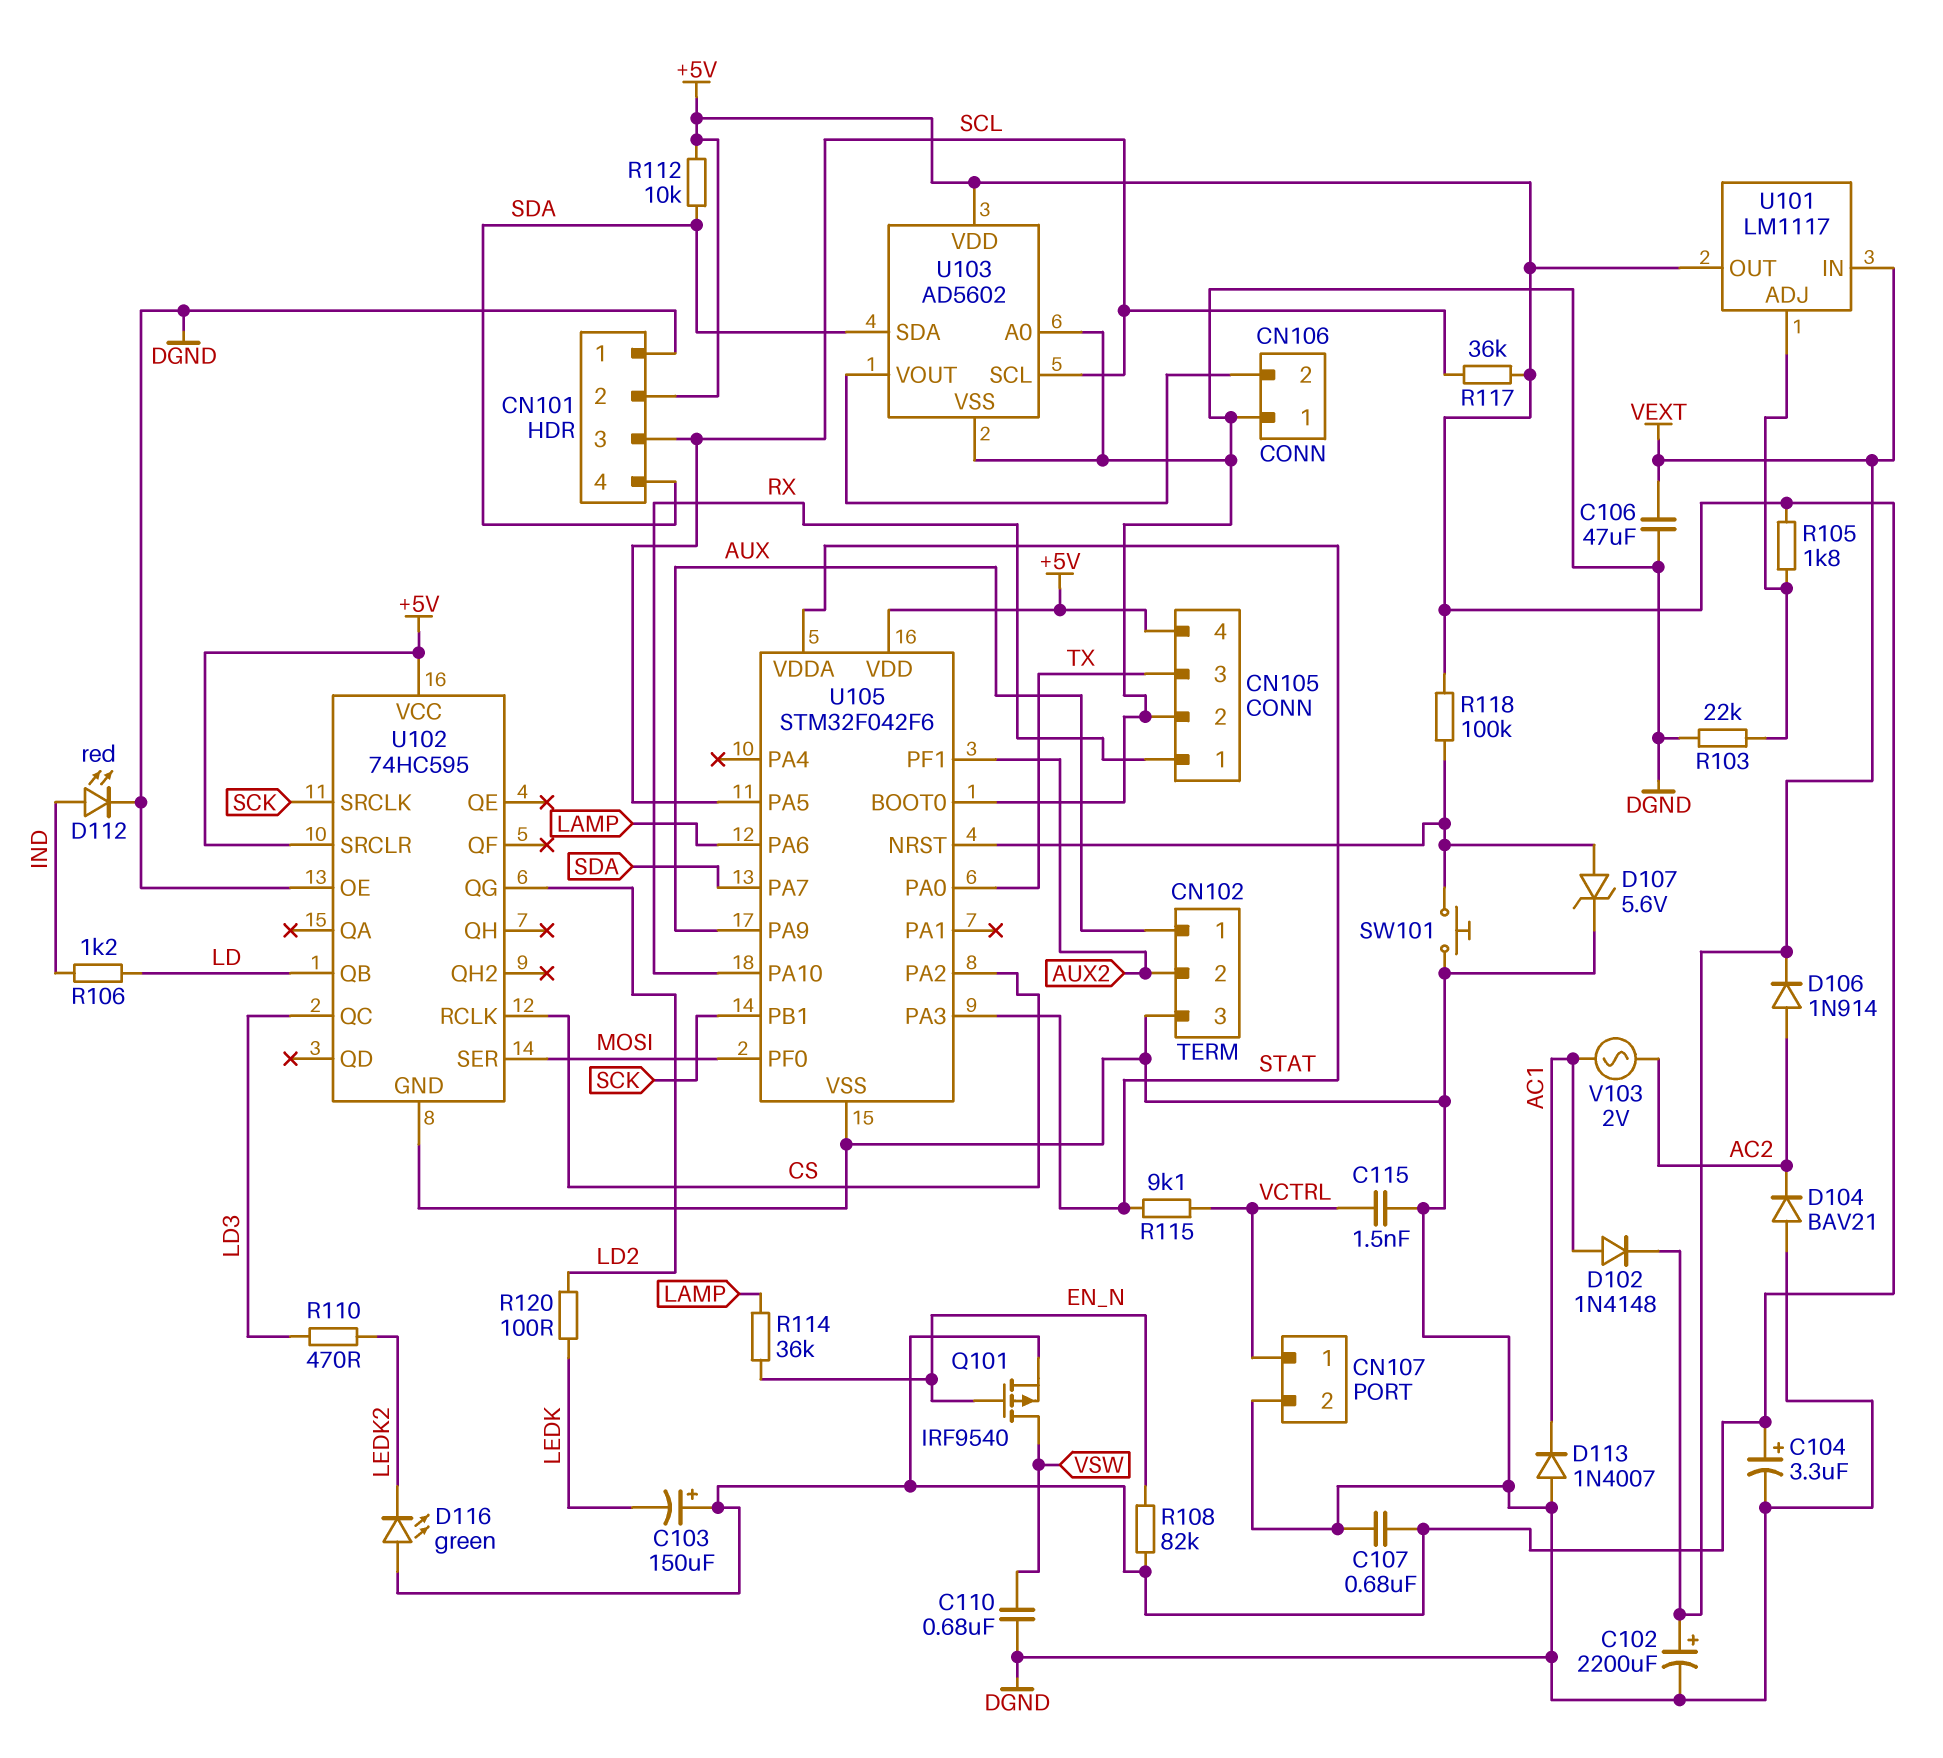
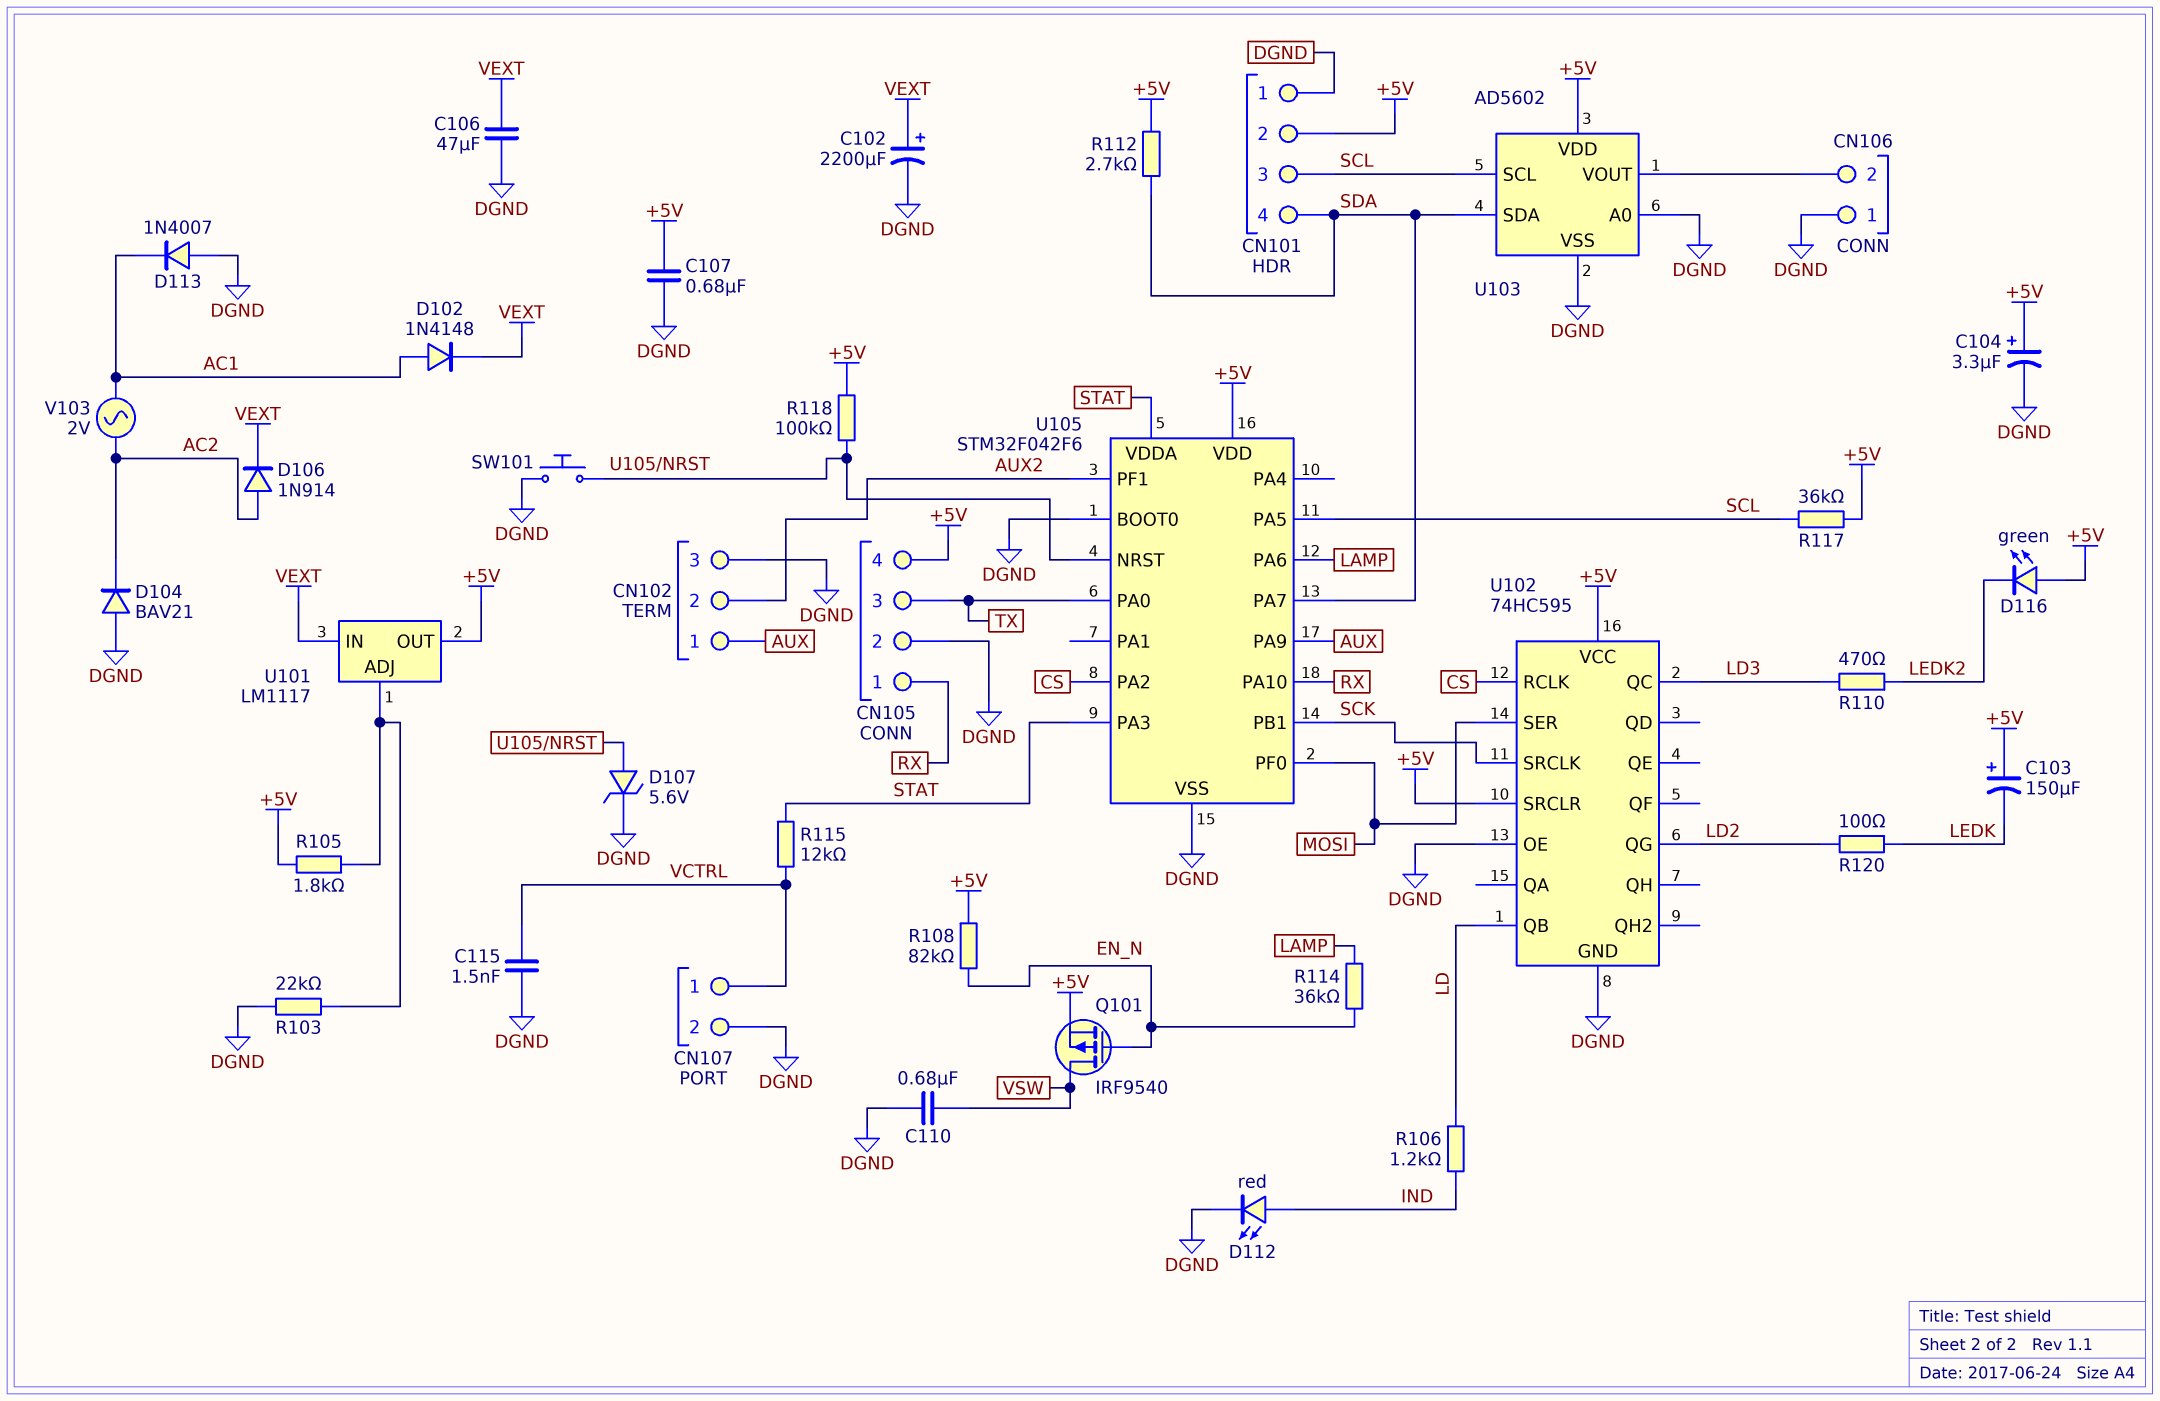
R112: 10k (+5V, SDA) -> 2.7k (+5V, SDA)
R115: 9.1k (STAT, VCTRL) -> 12k (STAT, VCTRL)

